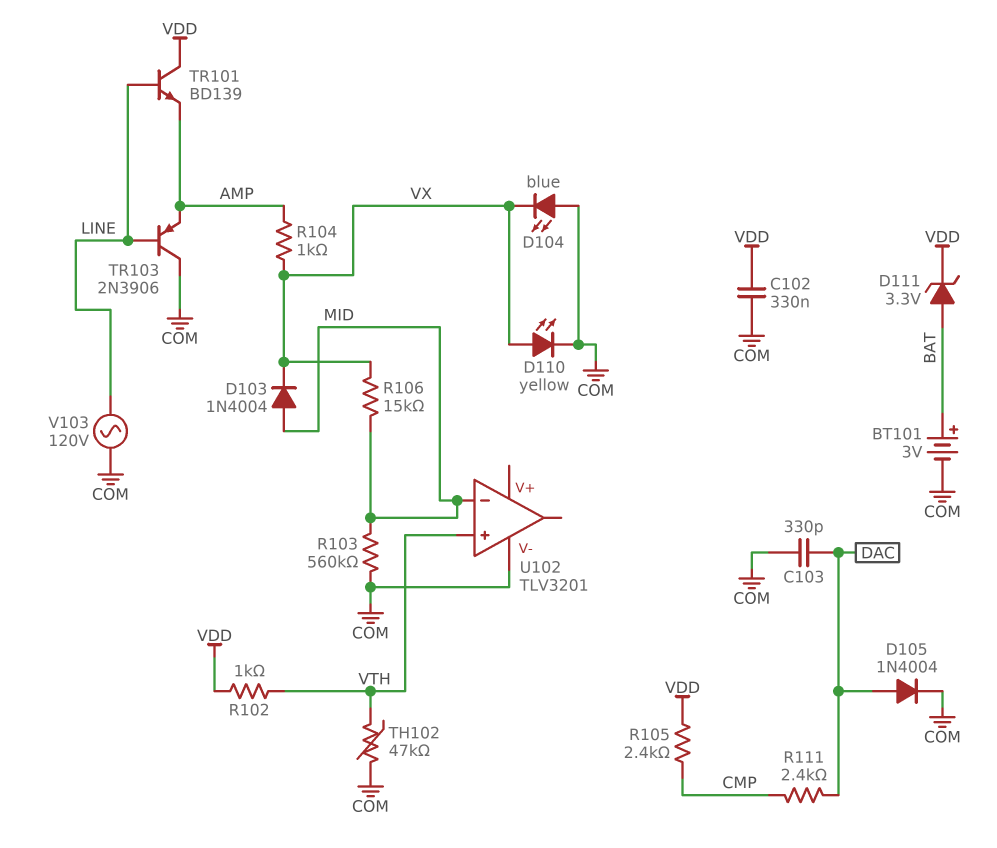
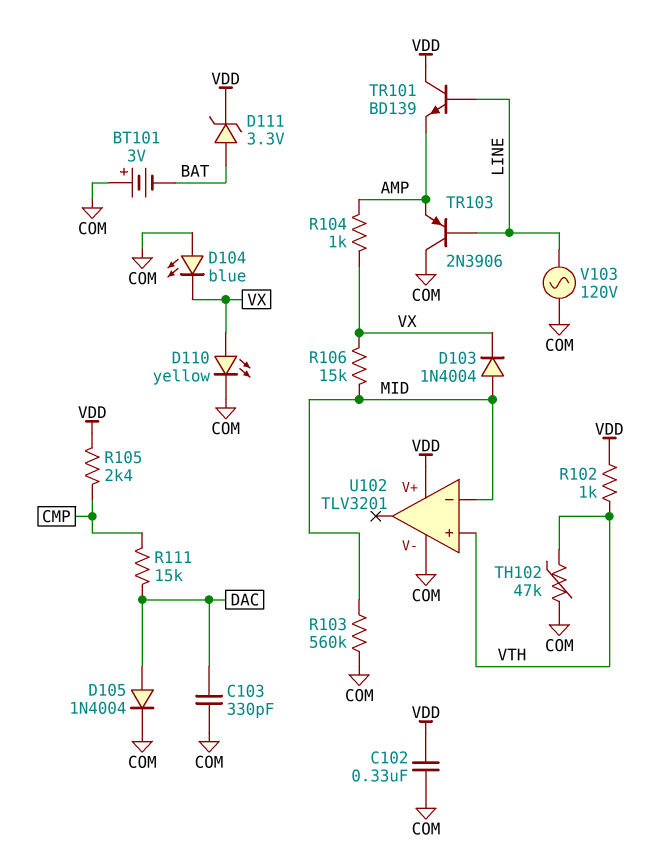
BT101: 3V (plus BAT, minus COM) -> 3V (plus COM, minus BAT)
R111: 2.4k (CMP, DAC) -> 15k (CMP, DAC)
U102 pin V+: none -> VDD

